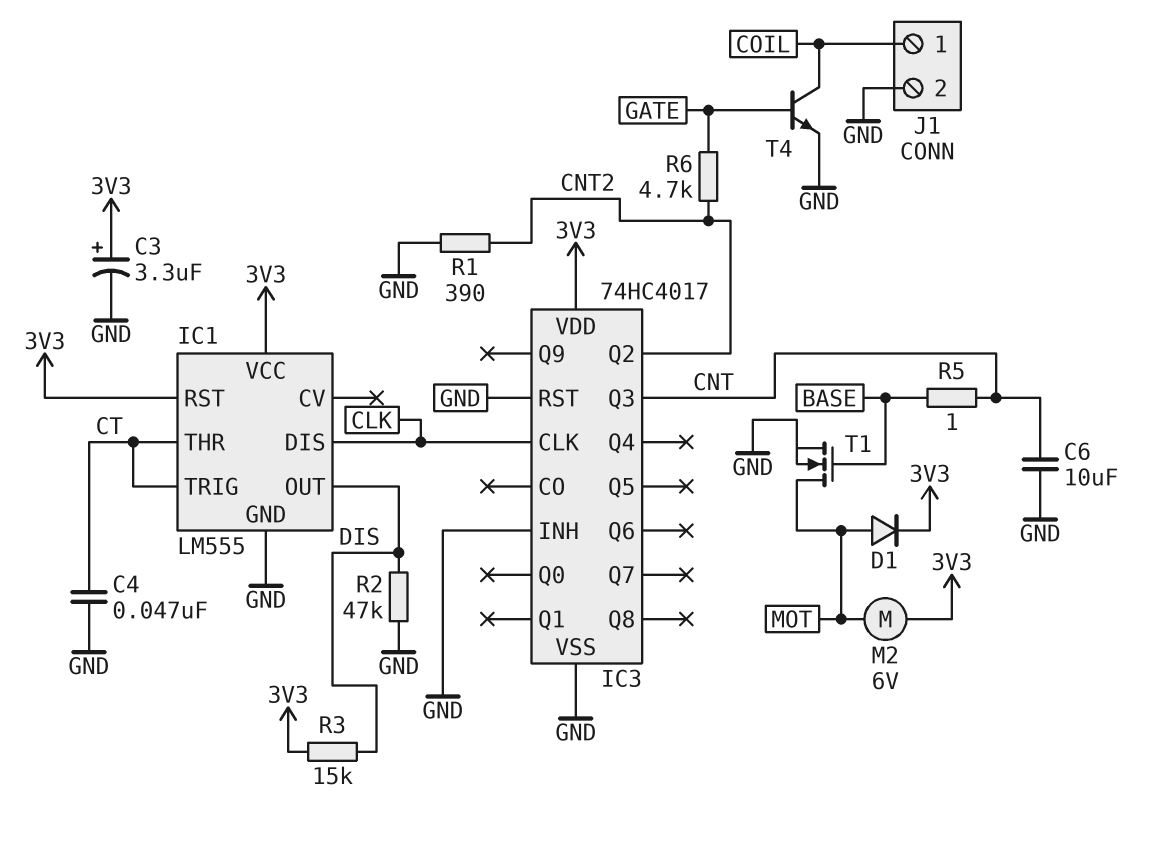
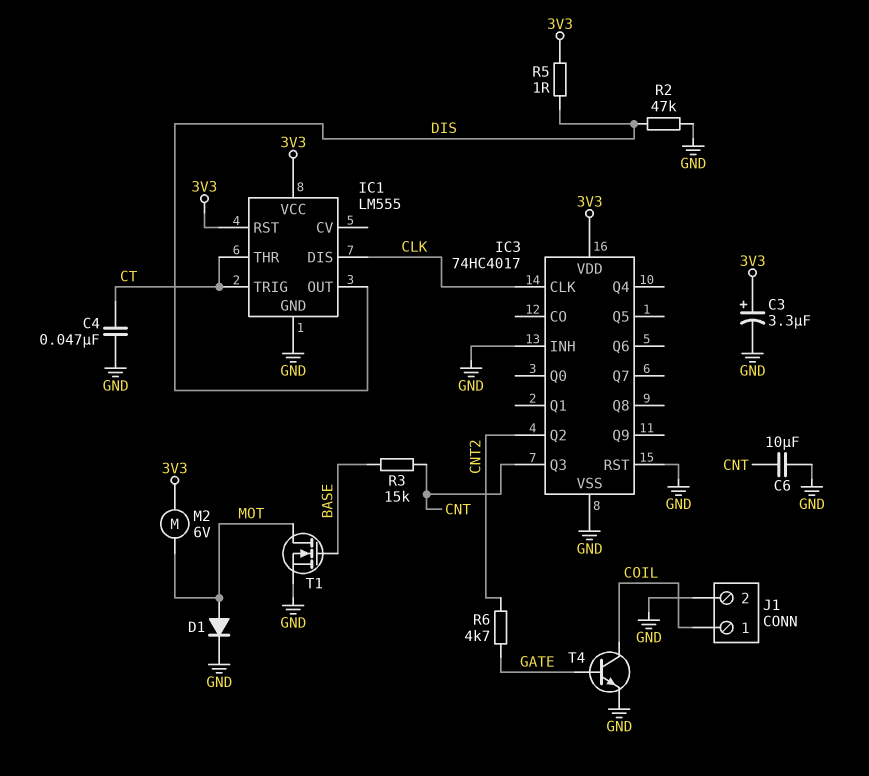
D1: diode (A MOT, K 3V3) -> diode (A MOT, K GND)
R1: 390 (CNT2, GND) -> none
R3: 15k (3V3, DIS) -> 15k (BASE, CNT)
R5: 1 (BASE, CNT) -> 1 (3V3, DIS)

